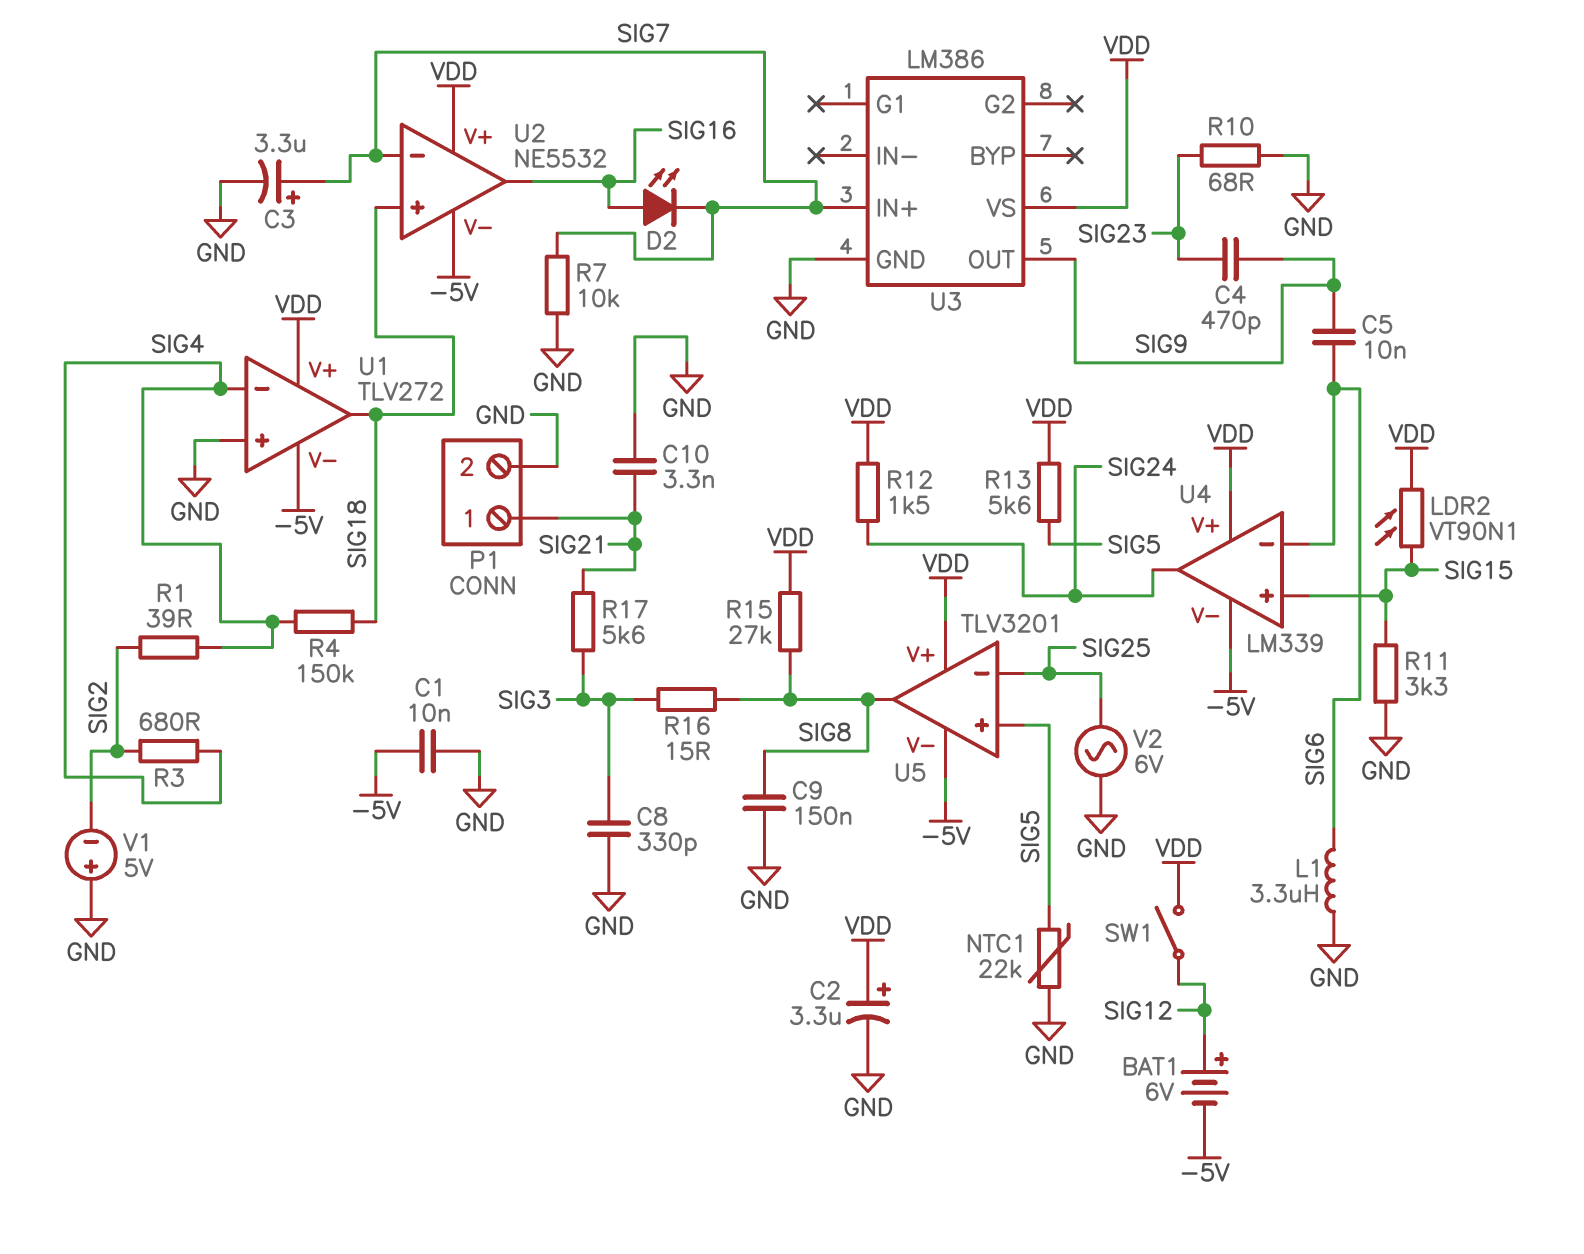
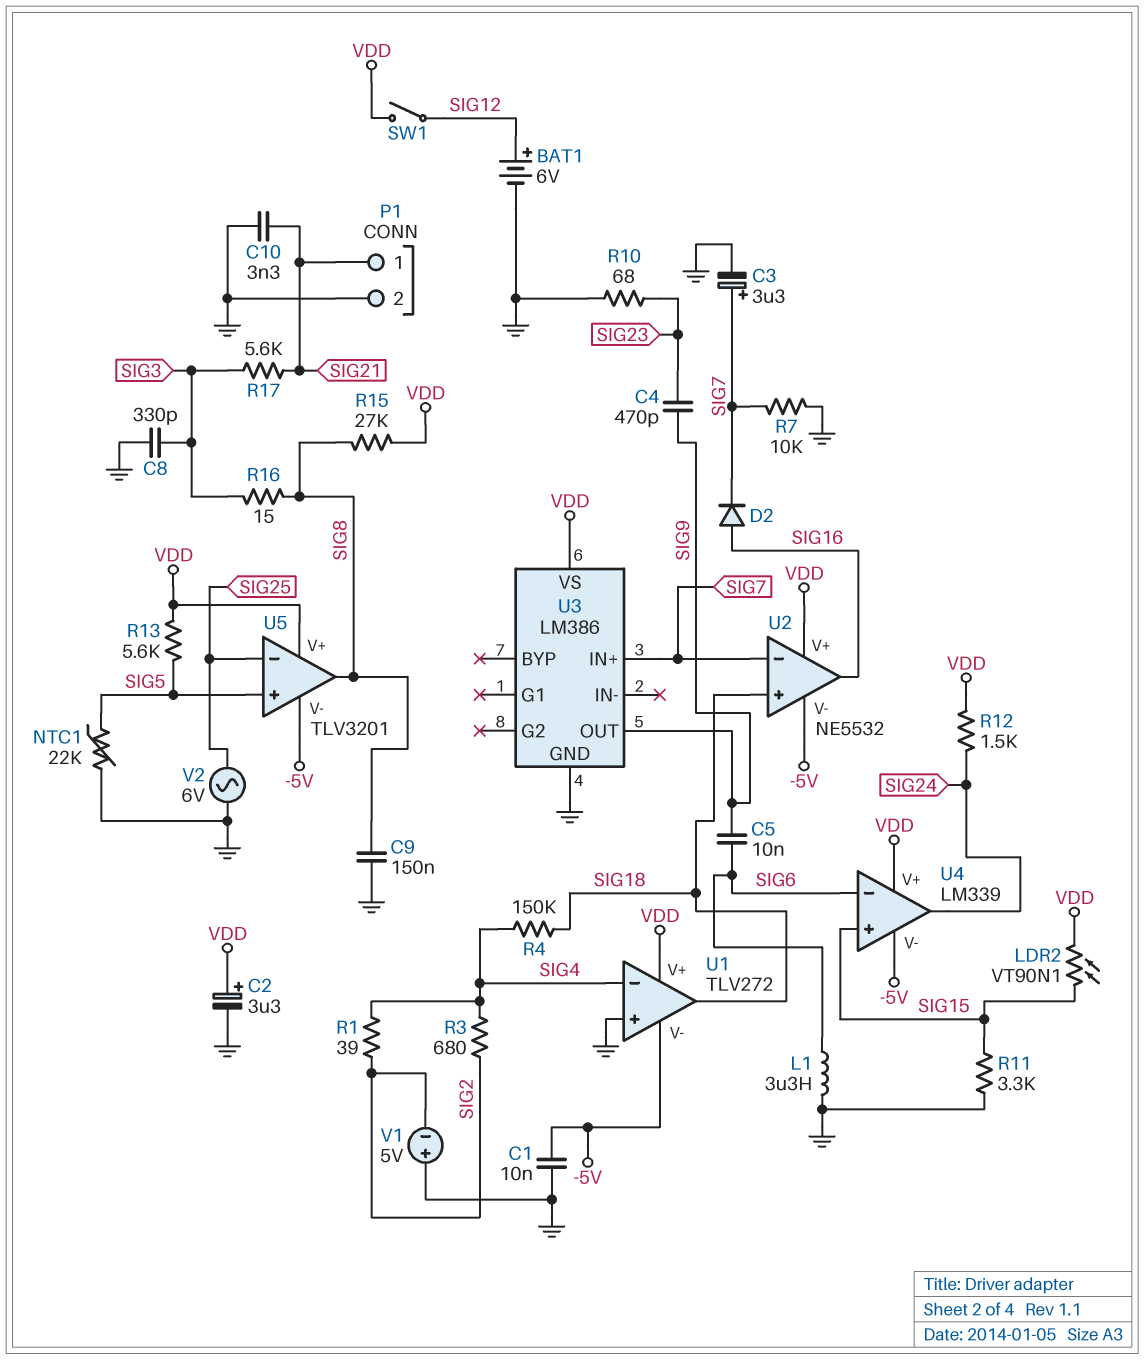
BAT1: 6V (plus SIG12, minus -5V) -> 6V (plus SIG12, minus GND)
D2: LED (A SIG16, K SIG7) -> diode (A SIG16, K SIG7)

